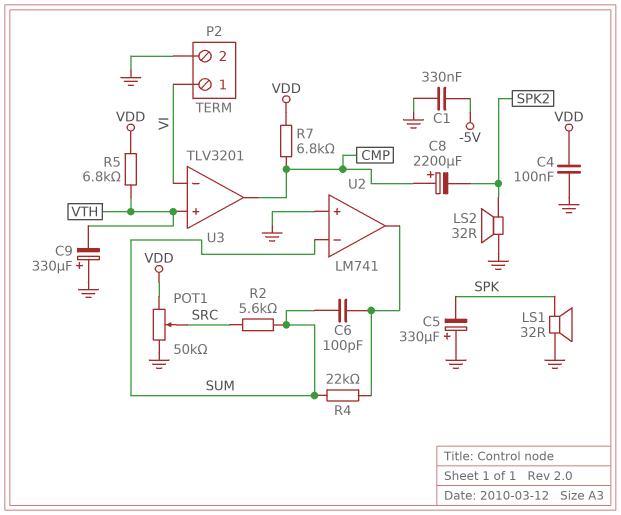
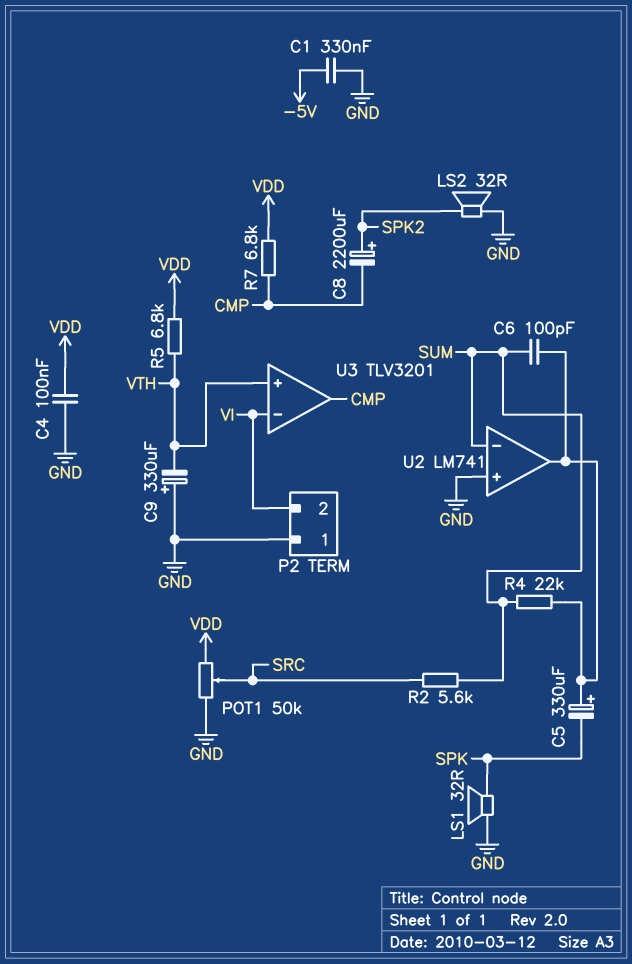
C5: 330uF (plus GND, minus SPK) -> 330uF (plus U2/out, minus SPK)
C8: 2200uF (plus CMP, minus SPK2) -> 2200uF (plus SPK2, minus CMP)
P2 pin 1: VI -> GND
P2 pin 2: GND -> VI

